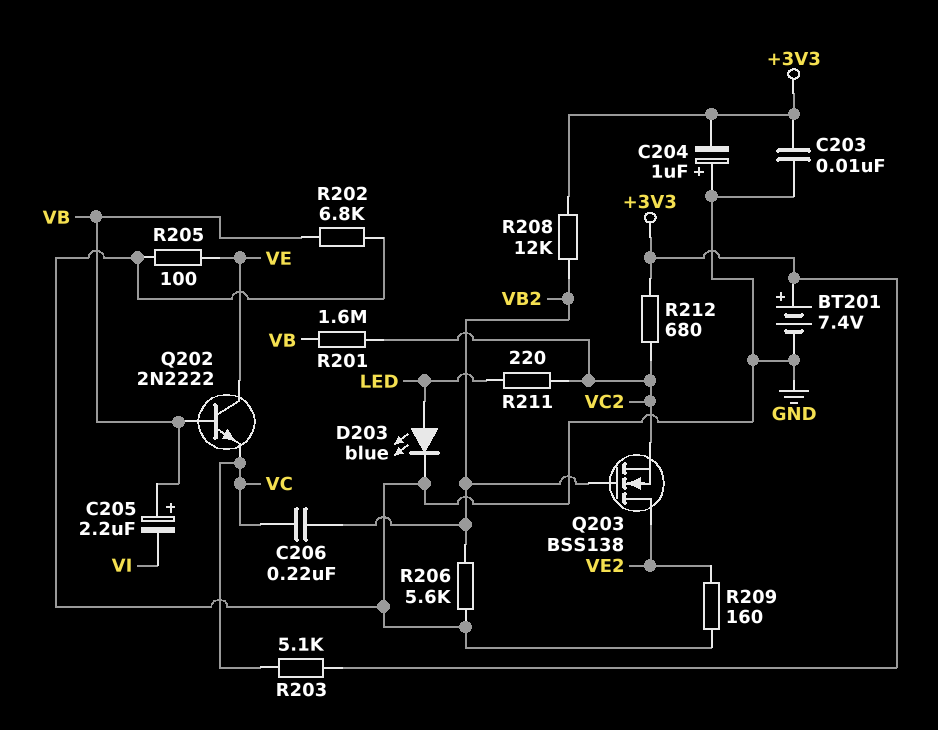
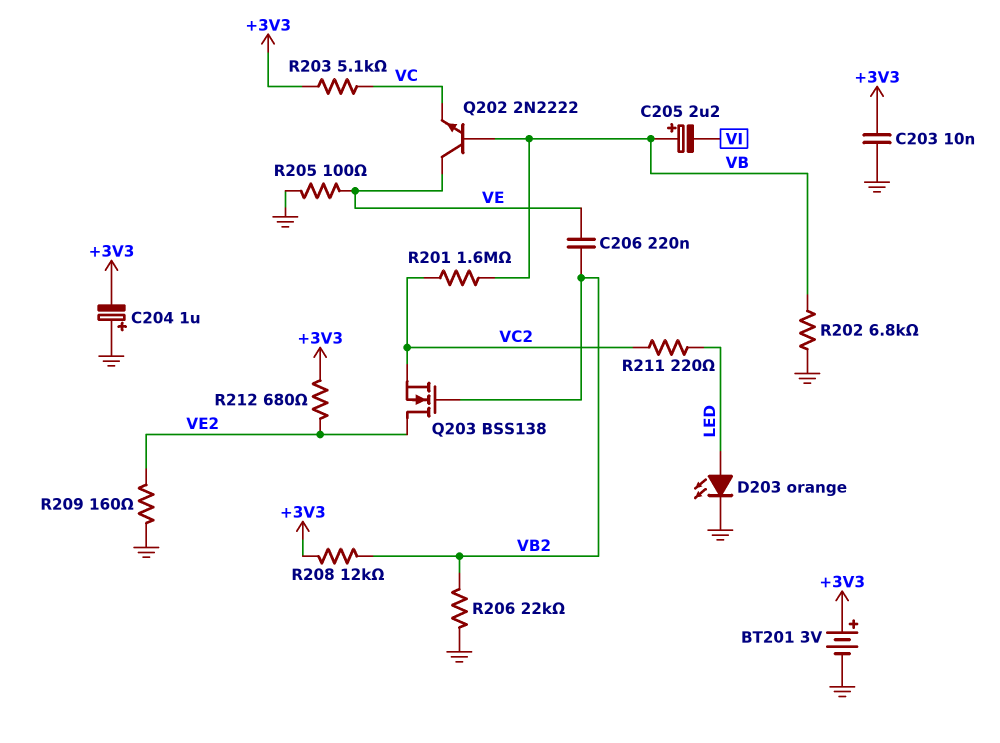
BT201: 7.4V (plus +3V3, minus GND) -> 3V (plus +3V3, minus GND)
C206: 220nF (VB2, VC) -> 220nF (VB2, VE)
D203: LED blue (A LED, K GND) -> LED orange (A LED, K GND)
R206: 5.6k (GND, VB2) -> 22k (GND, VB2)
R212: 680 (+3V3, VC2) -> 680 (+3V3, VE2)

